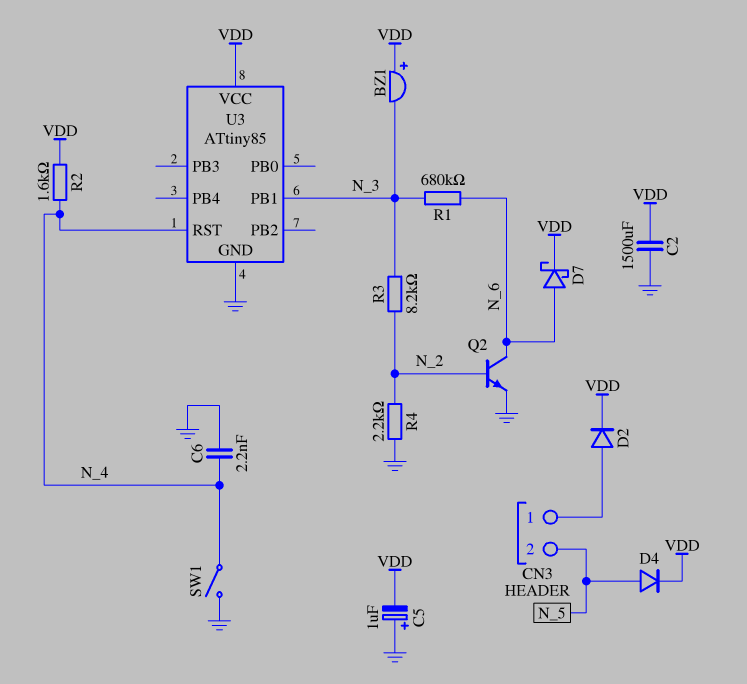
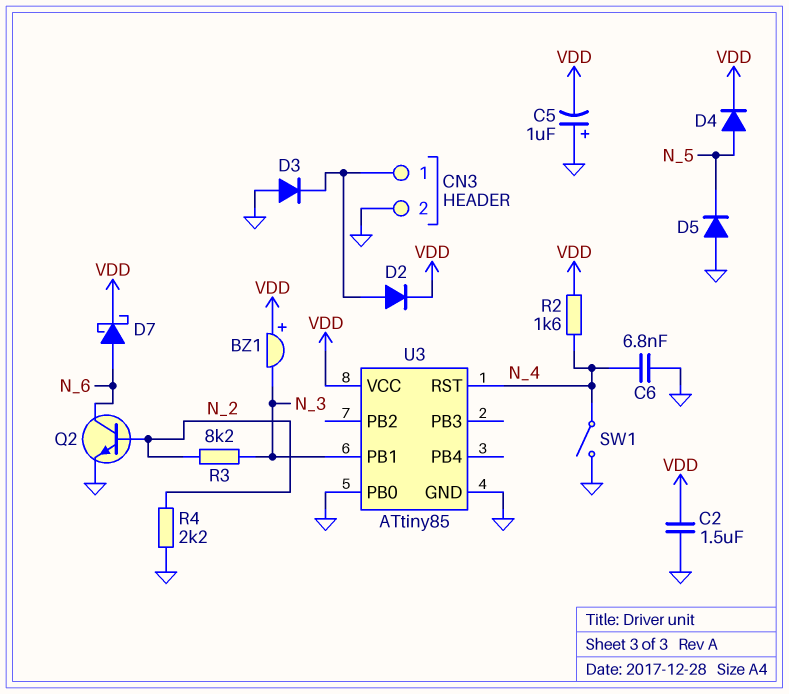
C2: 1500uF (GND, VDD) -> 1.5uF (GND, VDD)
C6: 2.2nF (GND, N_4) -> 6.8nF (GND, N_4)
CN3 pin 2: N_5 -> GND
D3: none -> diode (A GND, K CN3/1)
D5: none -> diode (A GND, K N_5)
R1: 680k (N_3, N_6) -> none
U3 pin PB0: none -> GND

